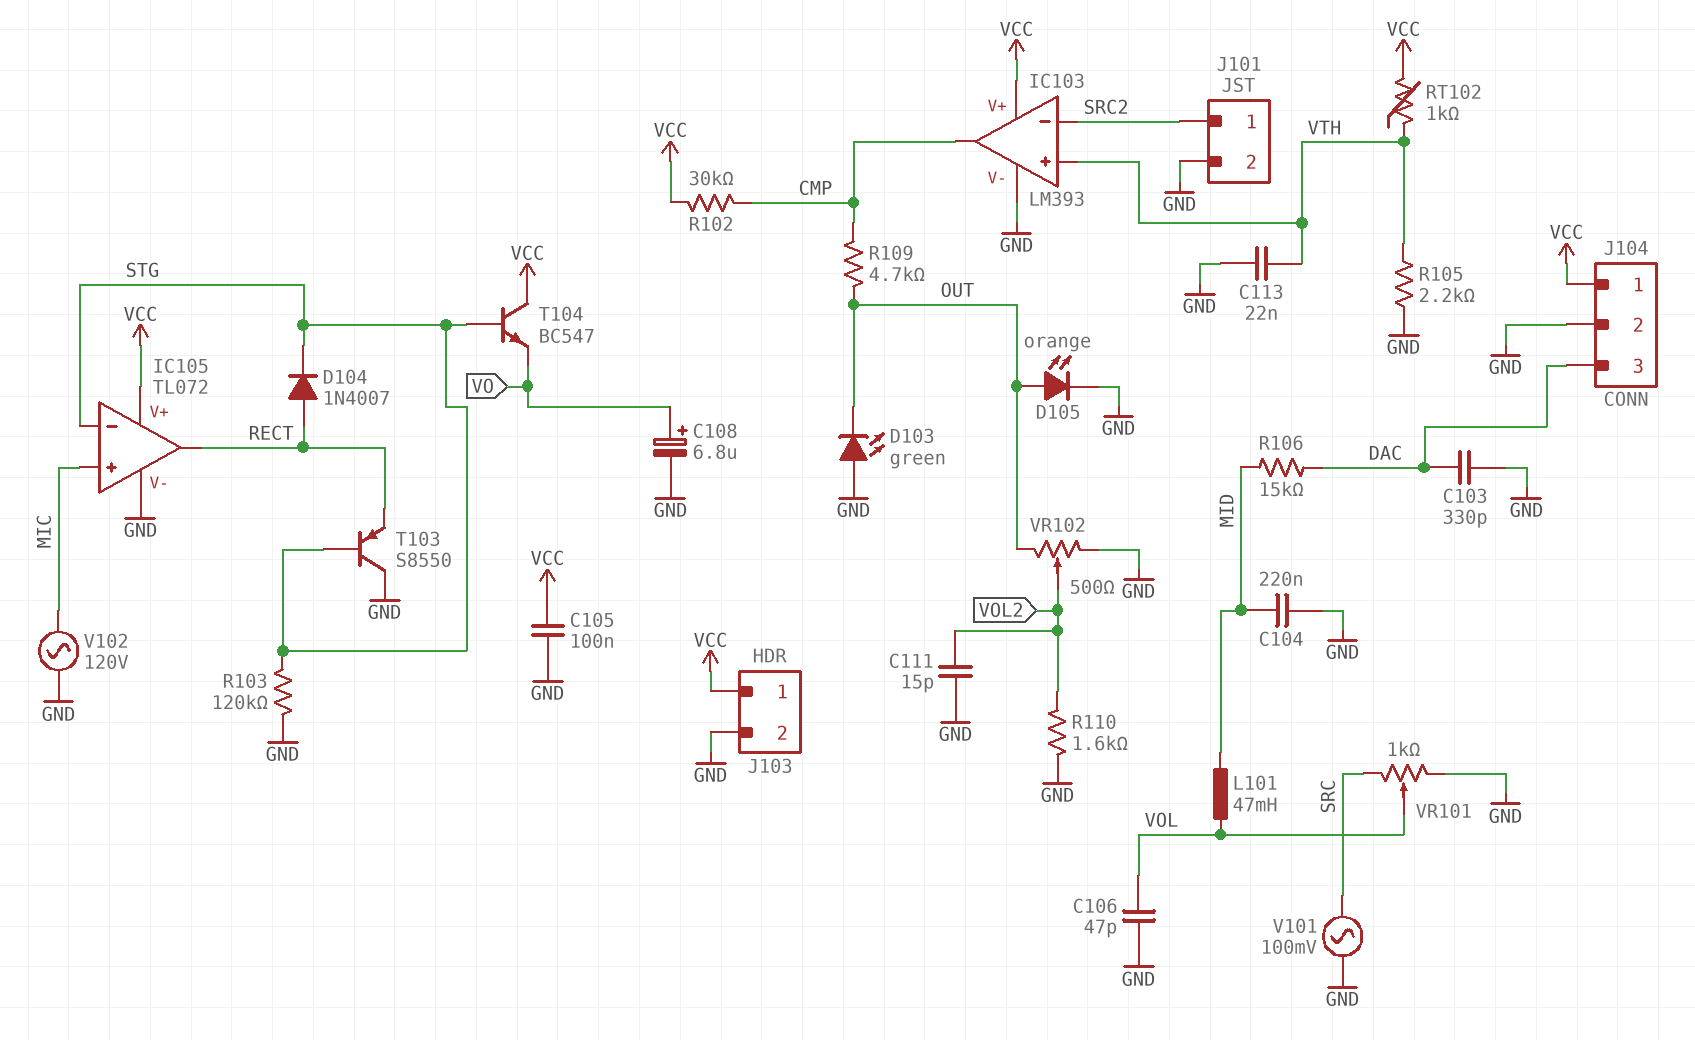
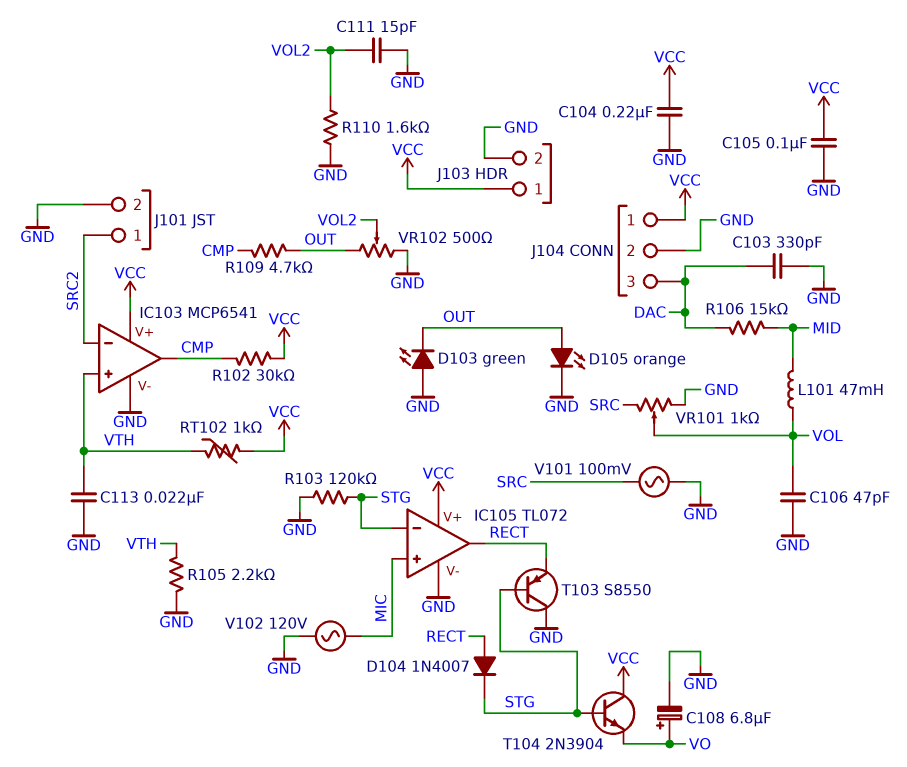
C104: 220nF (GND, MID) -> 220nF (GND, VCC)
IC103: LM393 -> MCP6541
T104: NPN BC547 (B STG, C VCC, E VO) -> NPN 2N3904 (B STG, C VCC, E VO)

